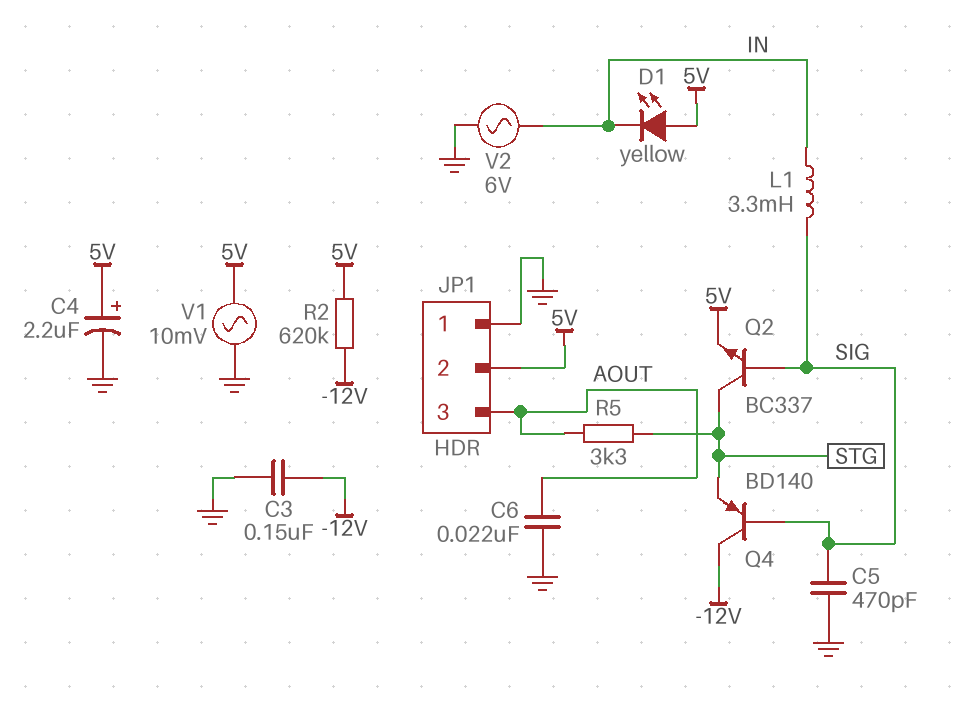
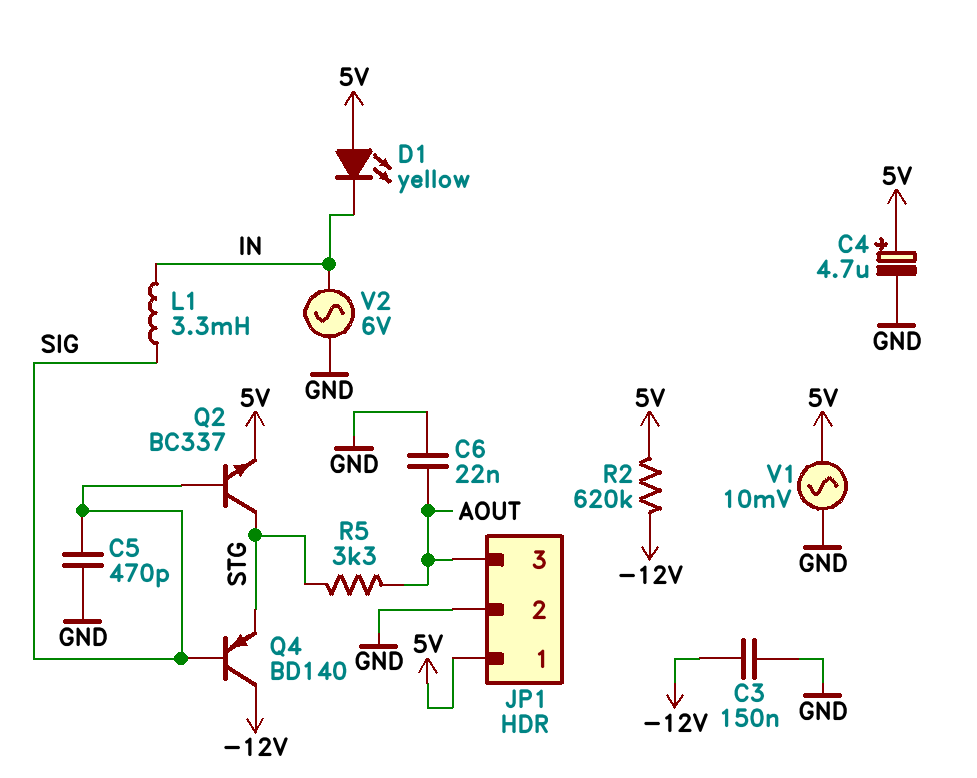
C4: 2.2uF (plus 5V, minus GND) -> 4.7uF (plus 5V, minus GND)
JP1 pin 1: GND -> 5V
JP1 pin 2: 5V -> GND

